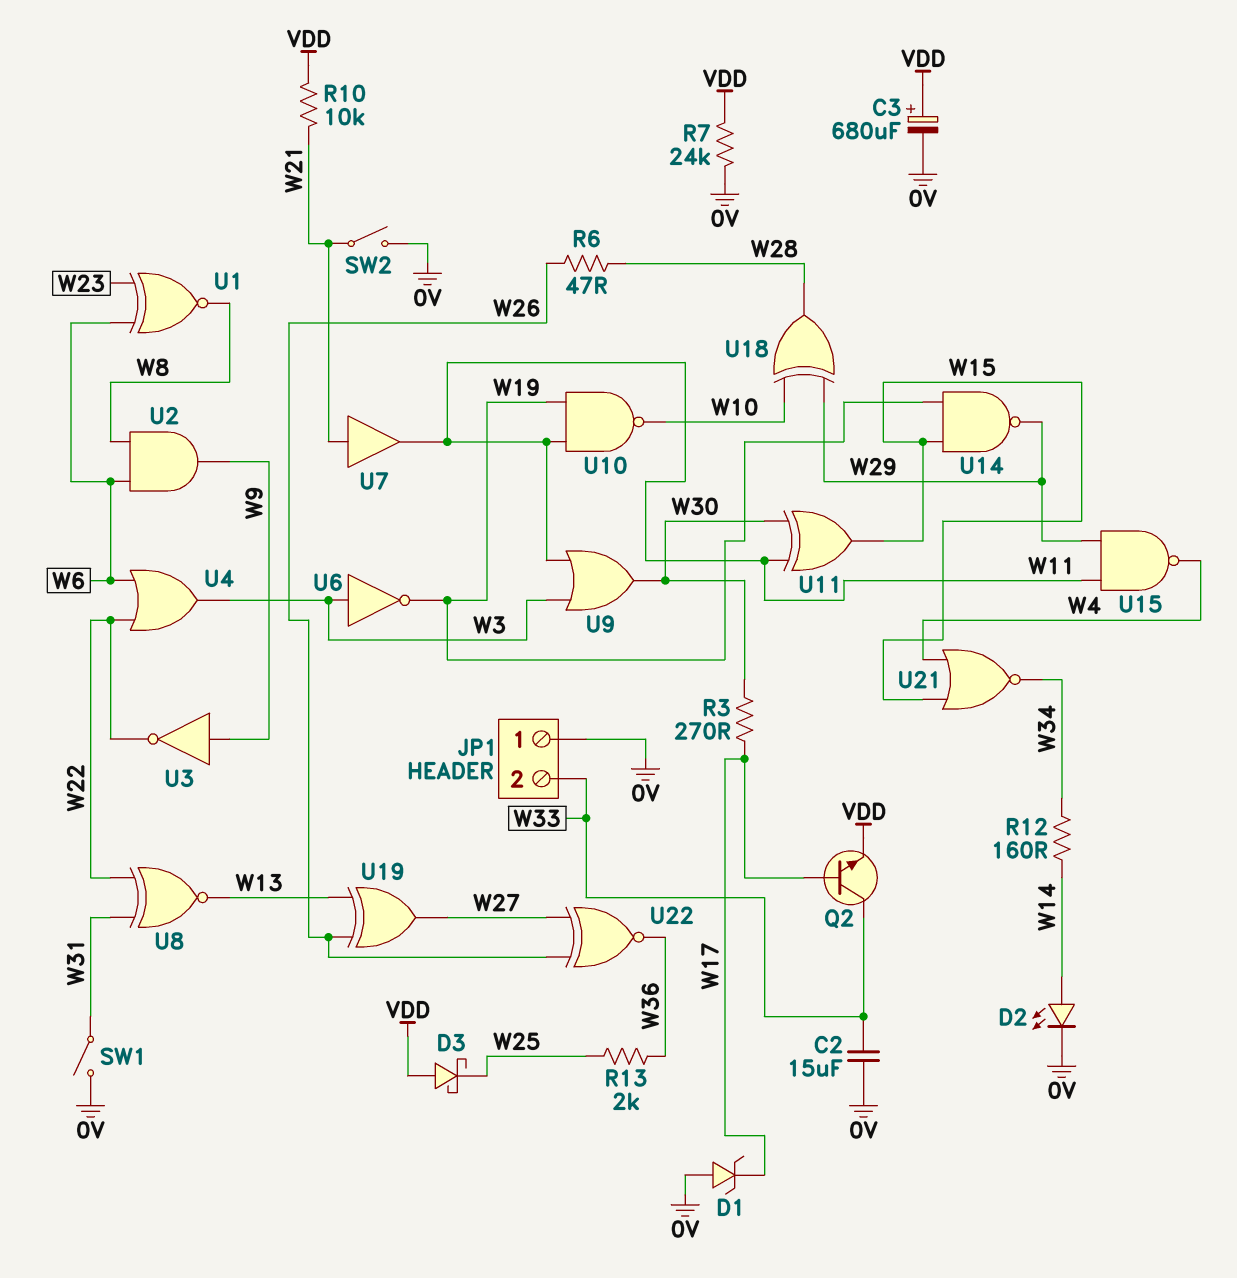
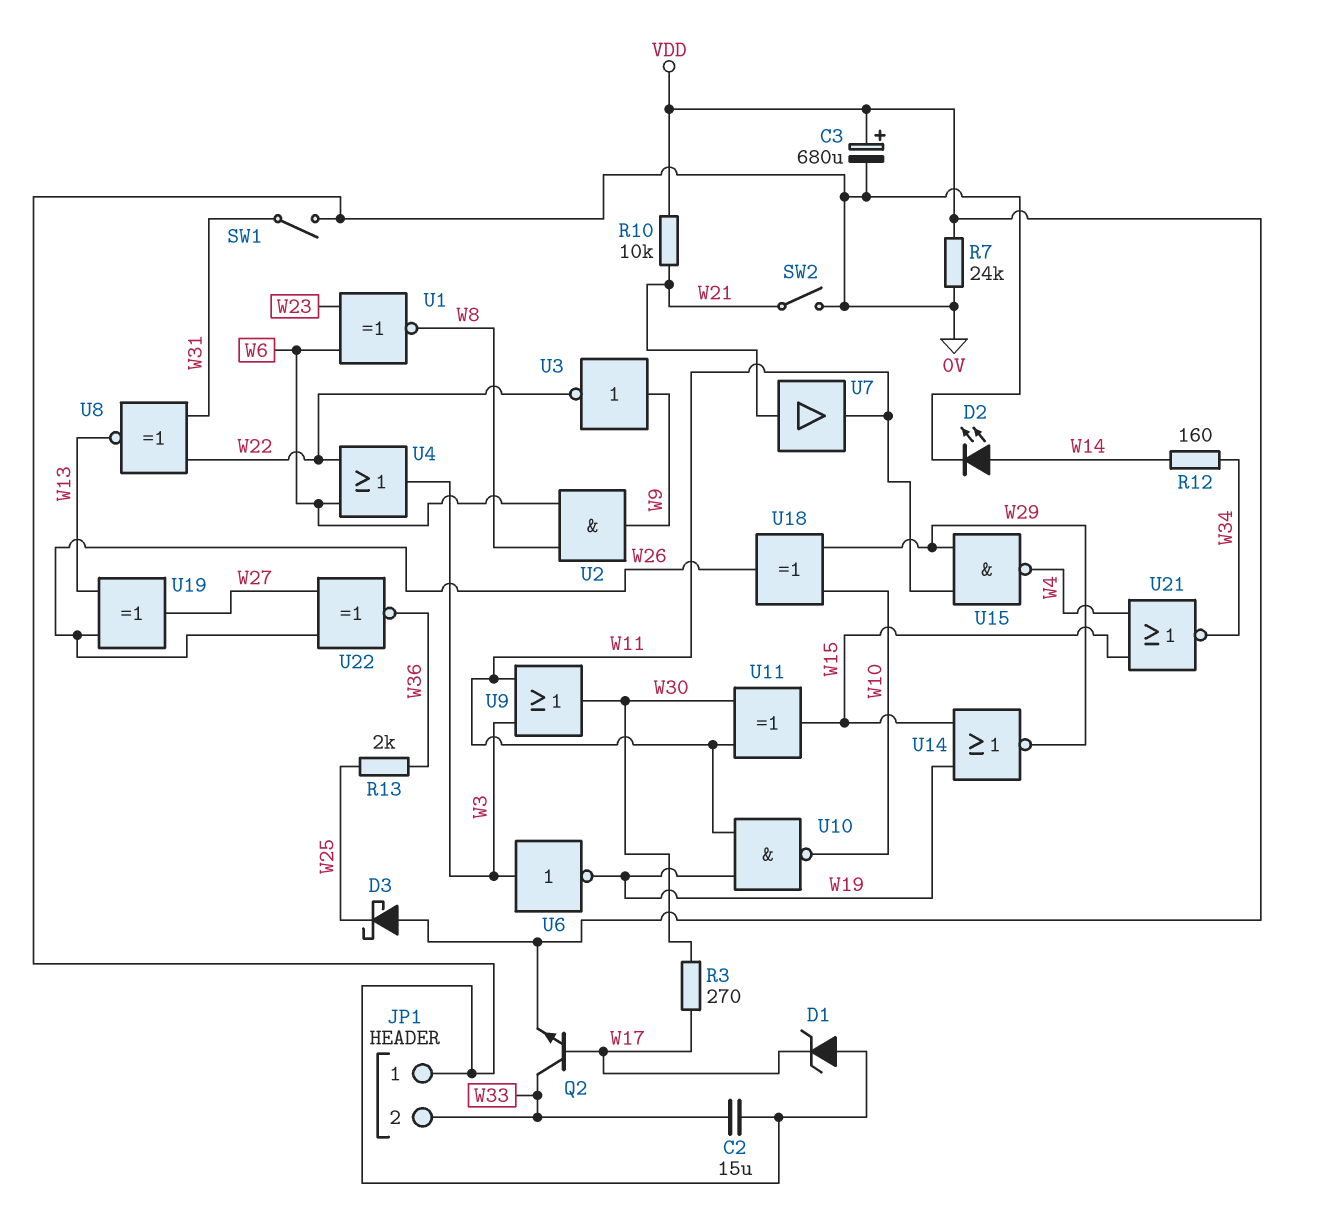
R6: 47 (W26, W28) -> none
U14: NAND (in W15, in W19, out W29) -> NOR (in W15, in W19, out W29)
U18: XOR (in W10, in W29, out W28) -> XOR (in W10, in W29, out W26)

